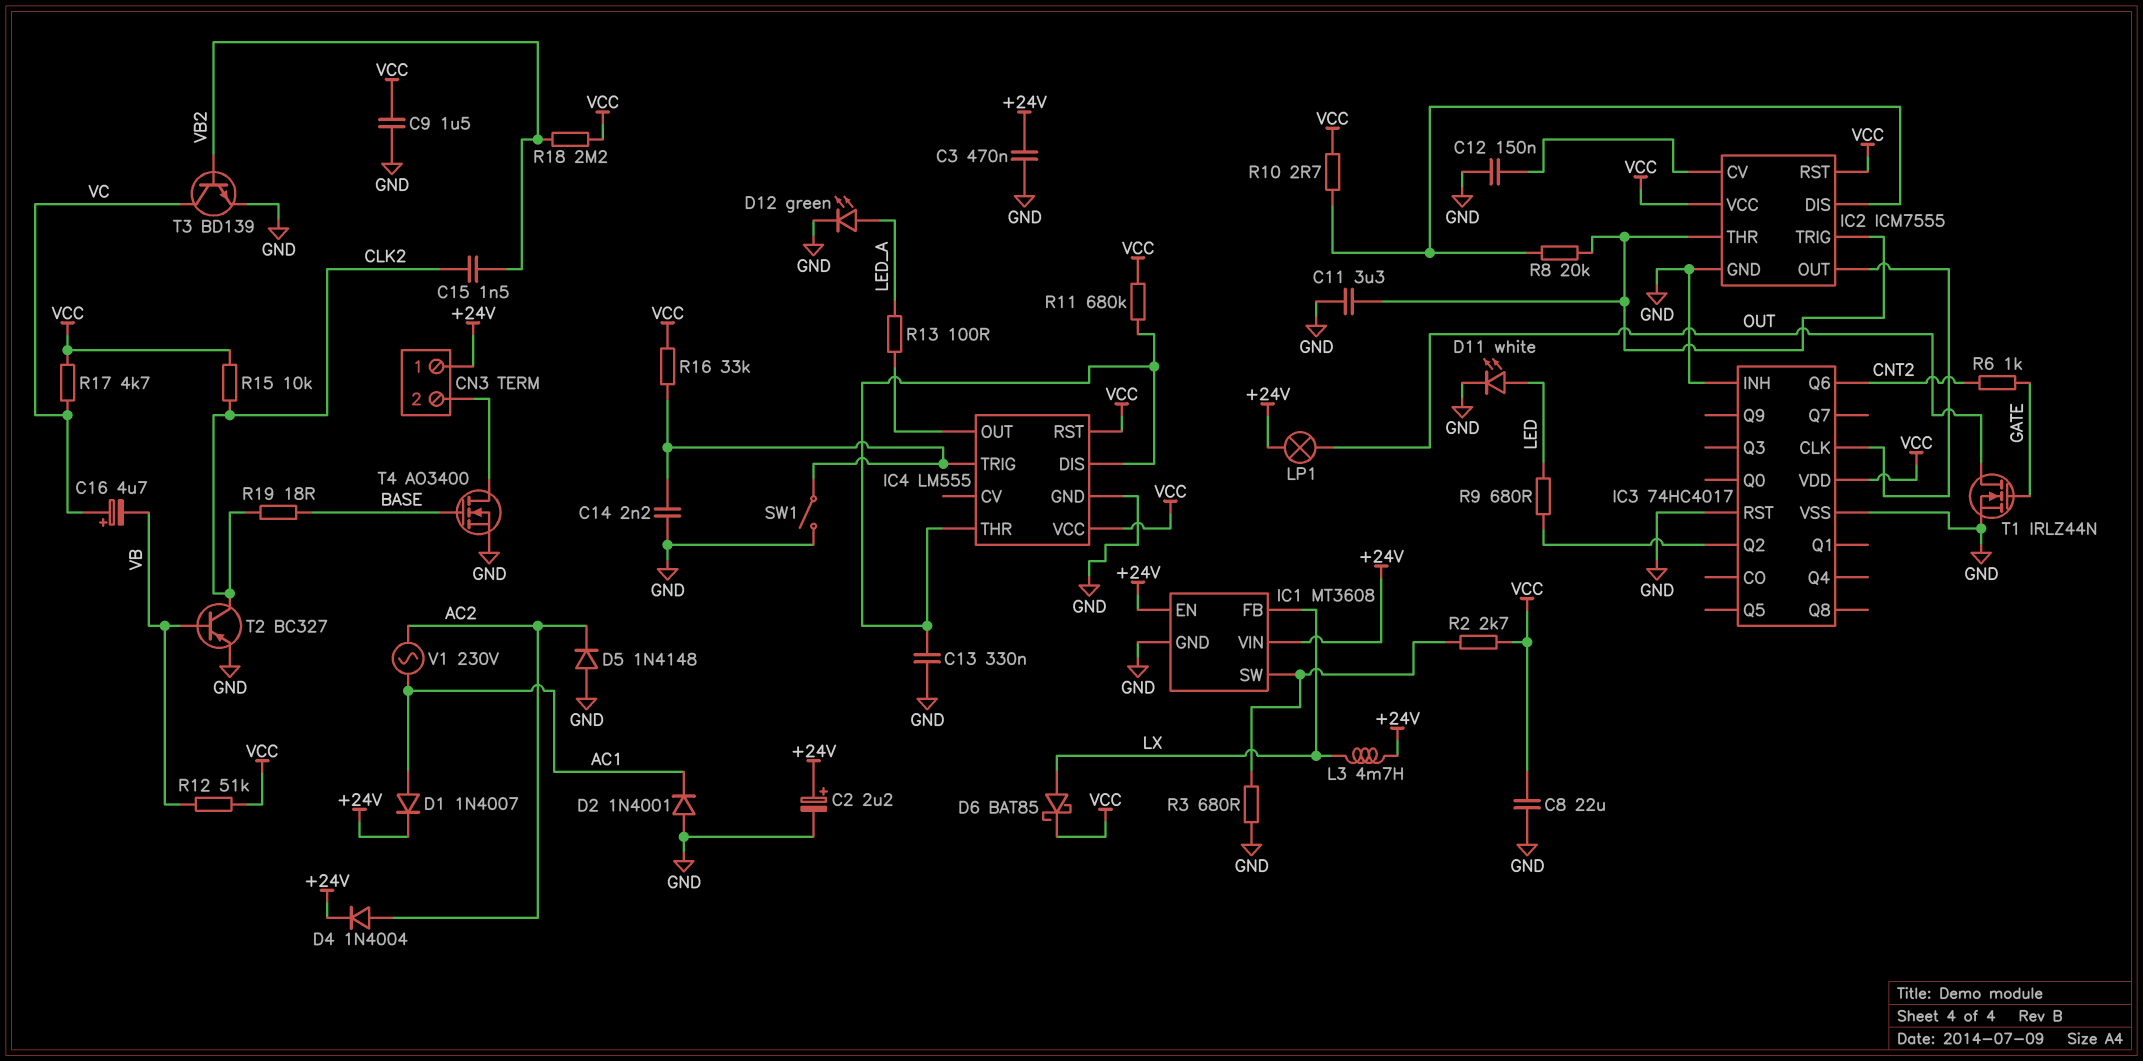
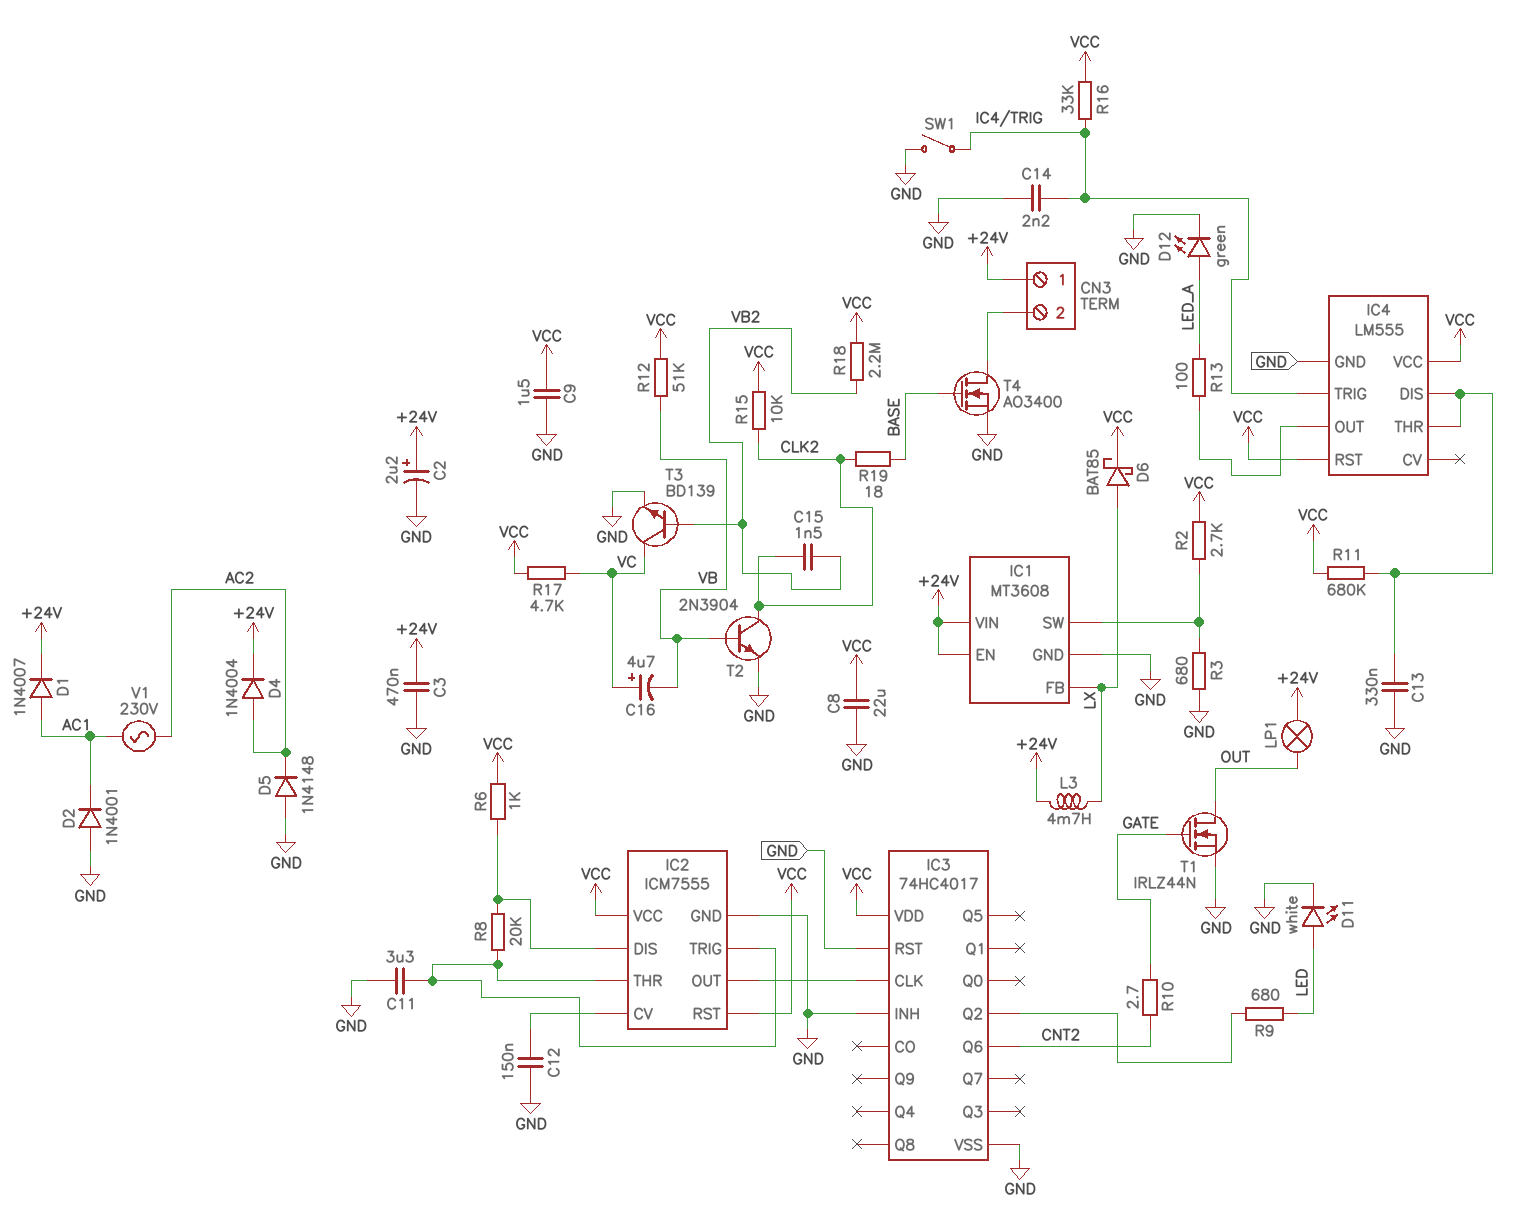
R6: 1k (CNT2, GATE) -> 1k (IC2/DIS, VCC)
R10: 2.7 (IC2/DIS, VCC) -> 2.7 (CNT2, GATE)
T2: PNP BC327 (B VB, C CLK2, E GND) -> NPN 2N3904 (B VB, C CLK2, E GND)

